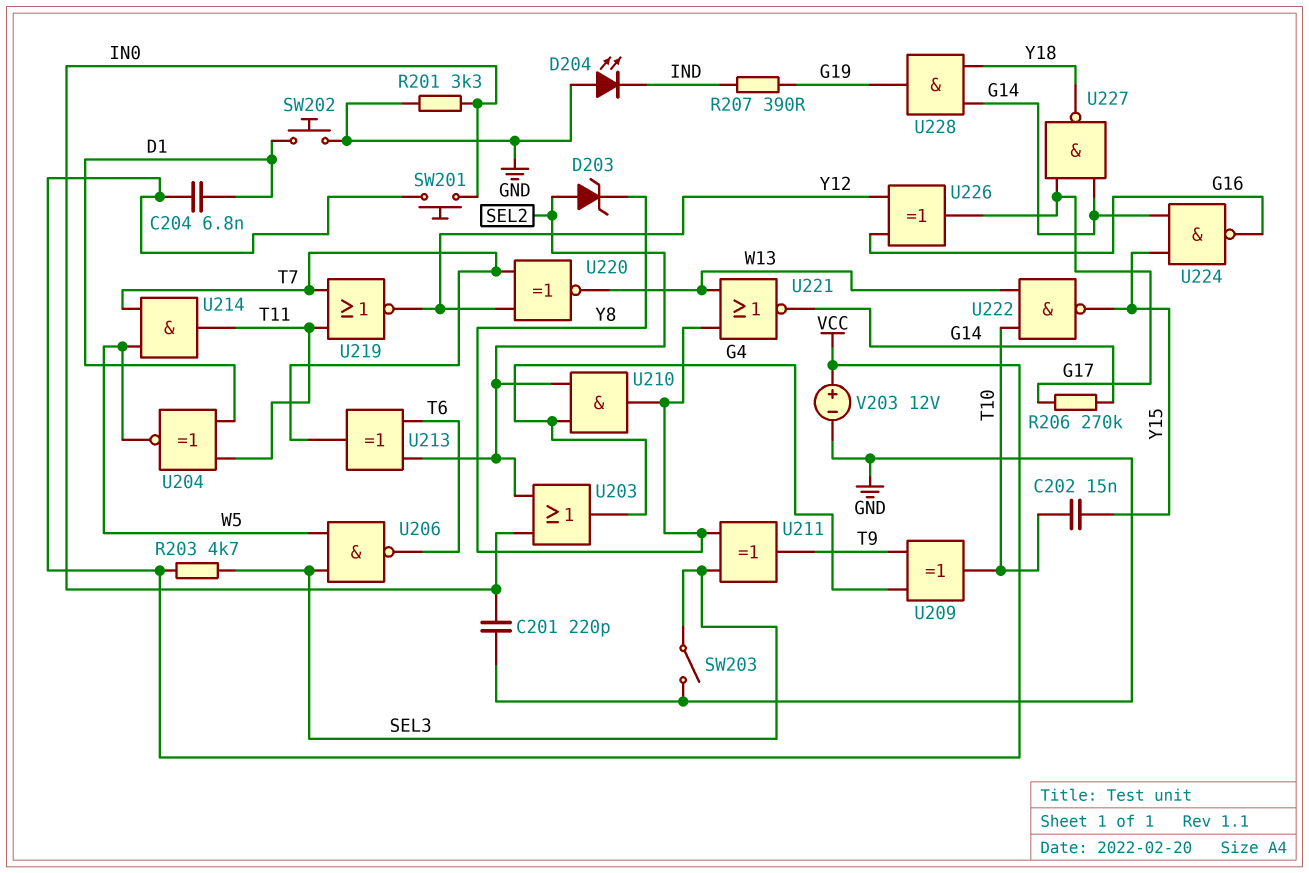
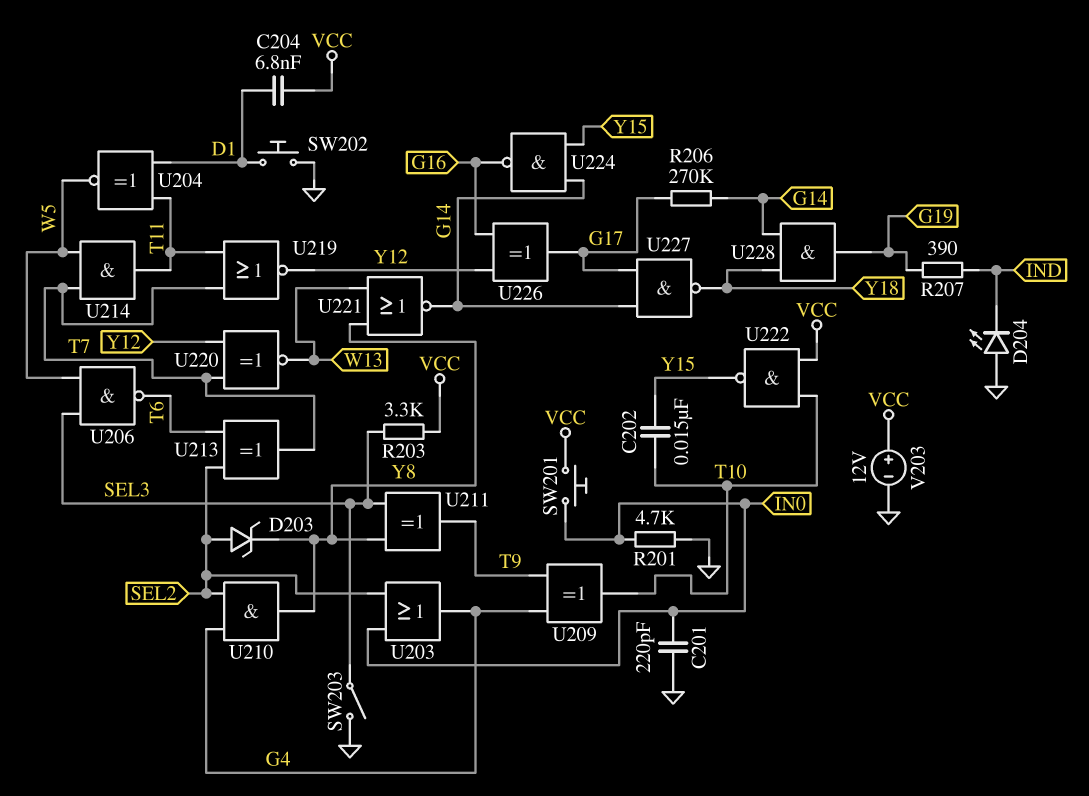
R201: 3.3k (GND, IN0) -> 4.7k (GND, IN0)
R203: 4.7k (SEL3, VCC) -> 3.3k (SEL3, VCC)
U222: NAND (in T10, in W13, out Y15) -> NAND (in T10, in VCC, out Y15)

